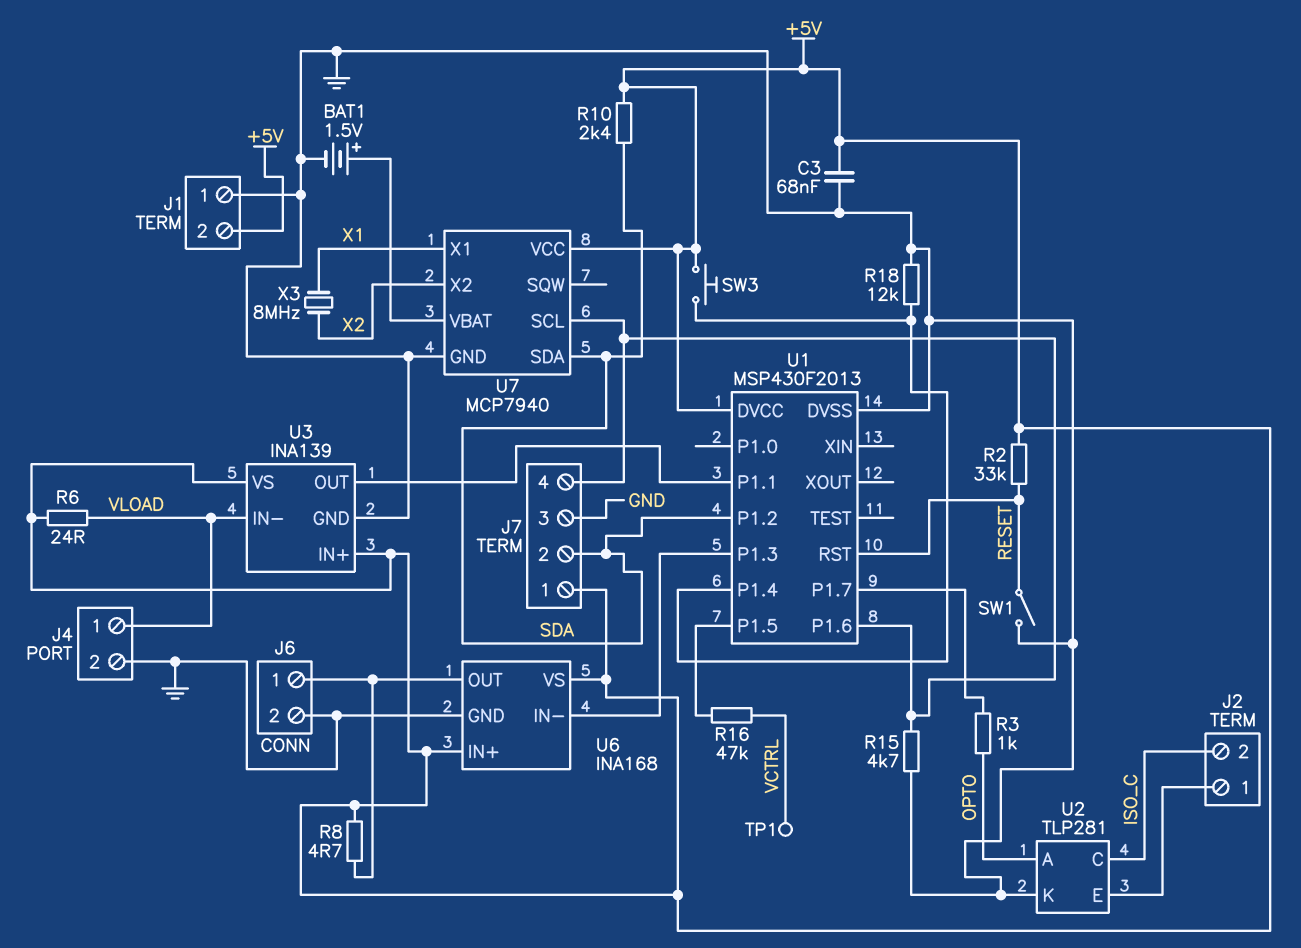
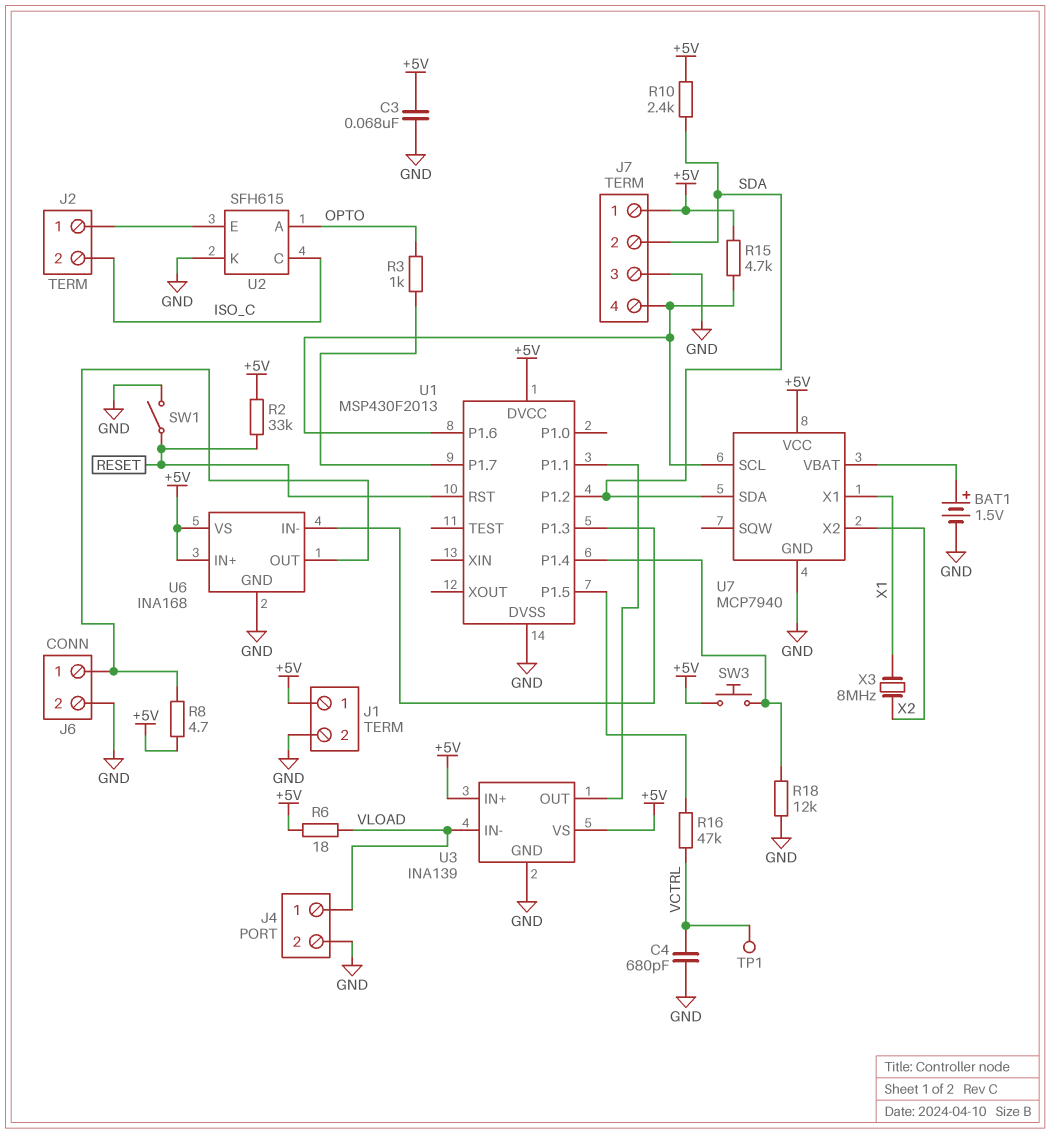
C4: none -> 680pF (GND, VCTRL)
J1 pin 1: GND -> +5V
J1 pin 2: +5V -> GND
R6: 24 (+5V, VLOAD) -> 18 (+5V, VLOAD)
R15: 4.7k (GND, J7/4) -> 4.7k (+5V, J7/4)
U2: TLP281 -> SFH615

